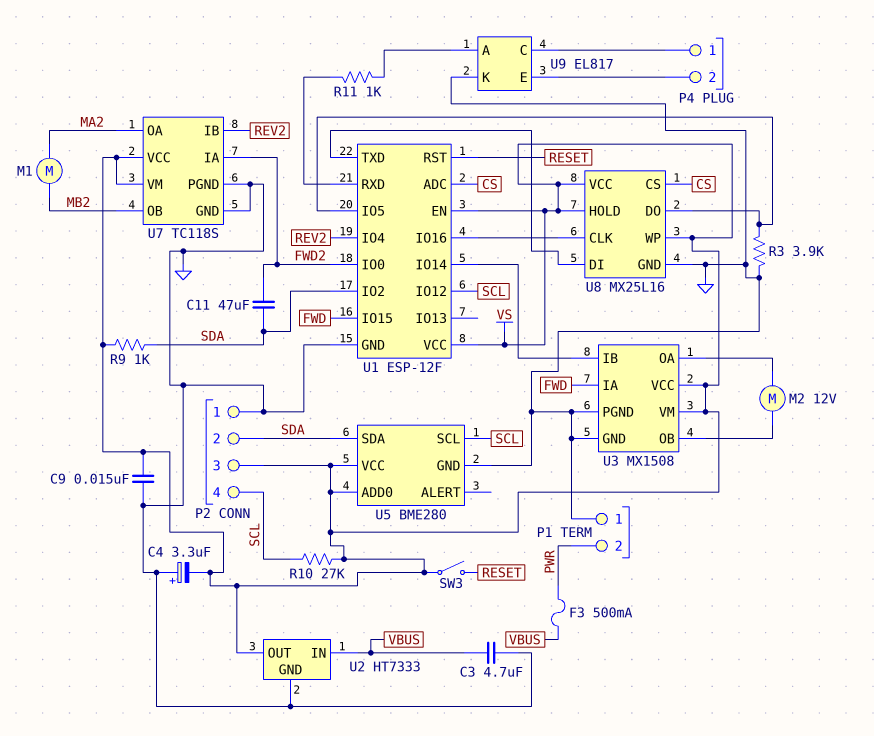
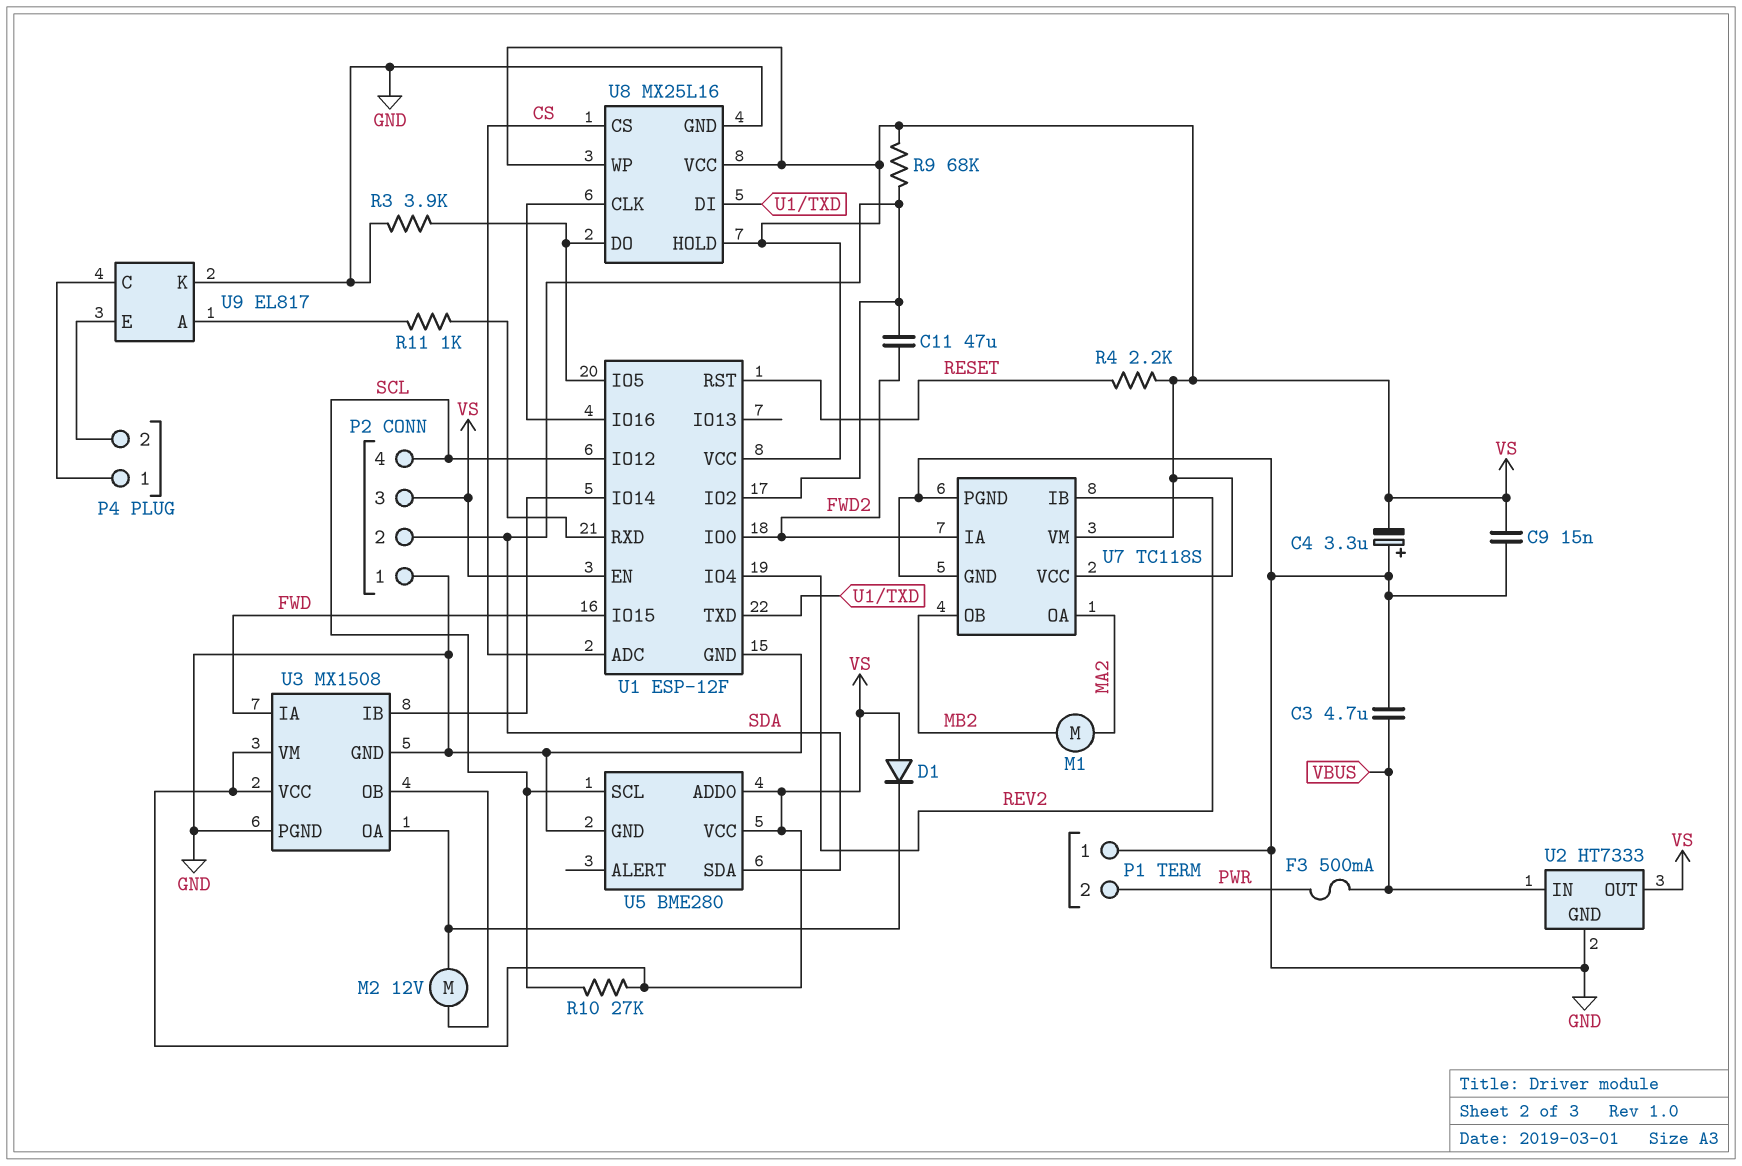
D1: none -> diode (A VS, K U3/OA)
R4: none -> 2.2k (RESET, VS)
R9: 1k (SDA, VS) -> 68k (SDA, VS)
SW3: switch (RESET, VS) -> none

